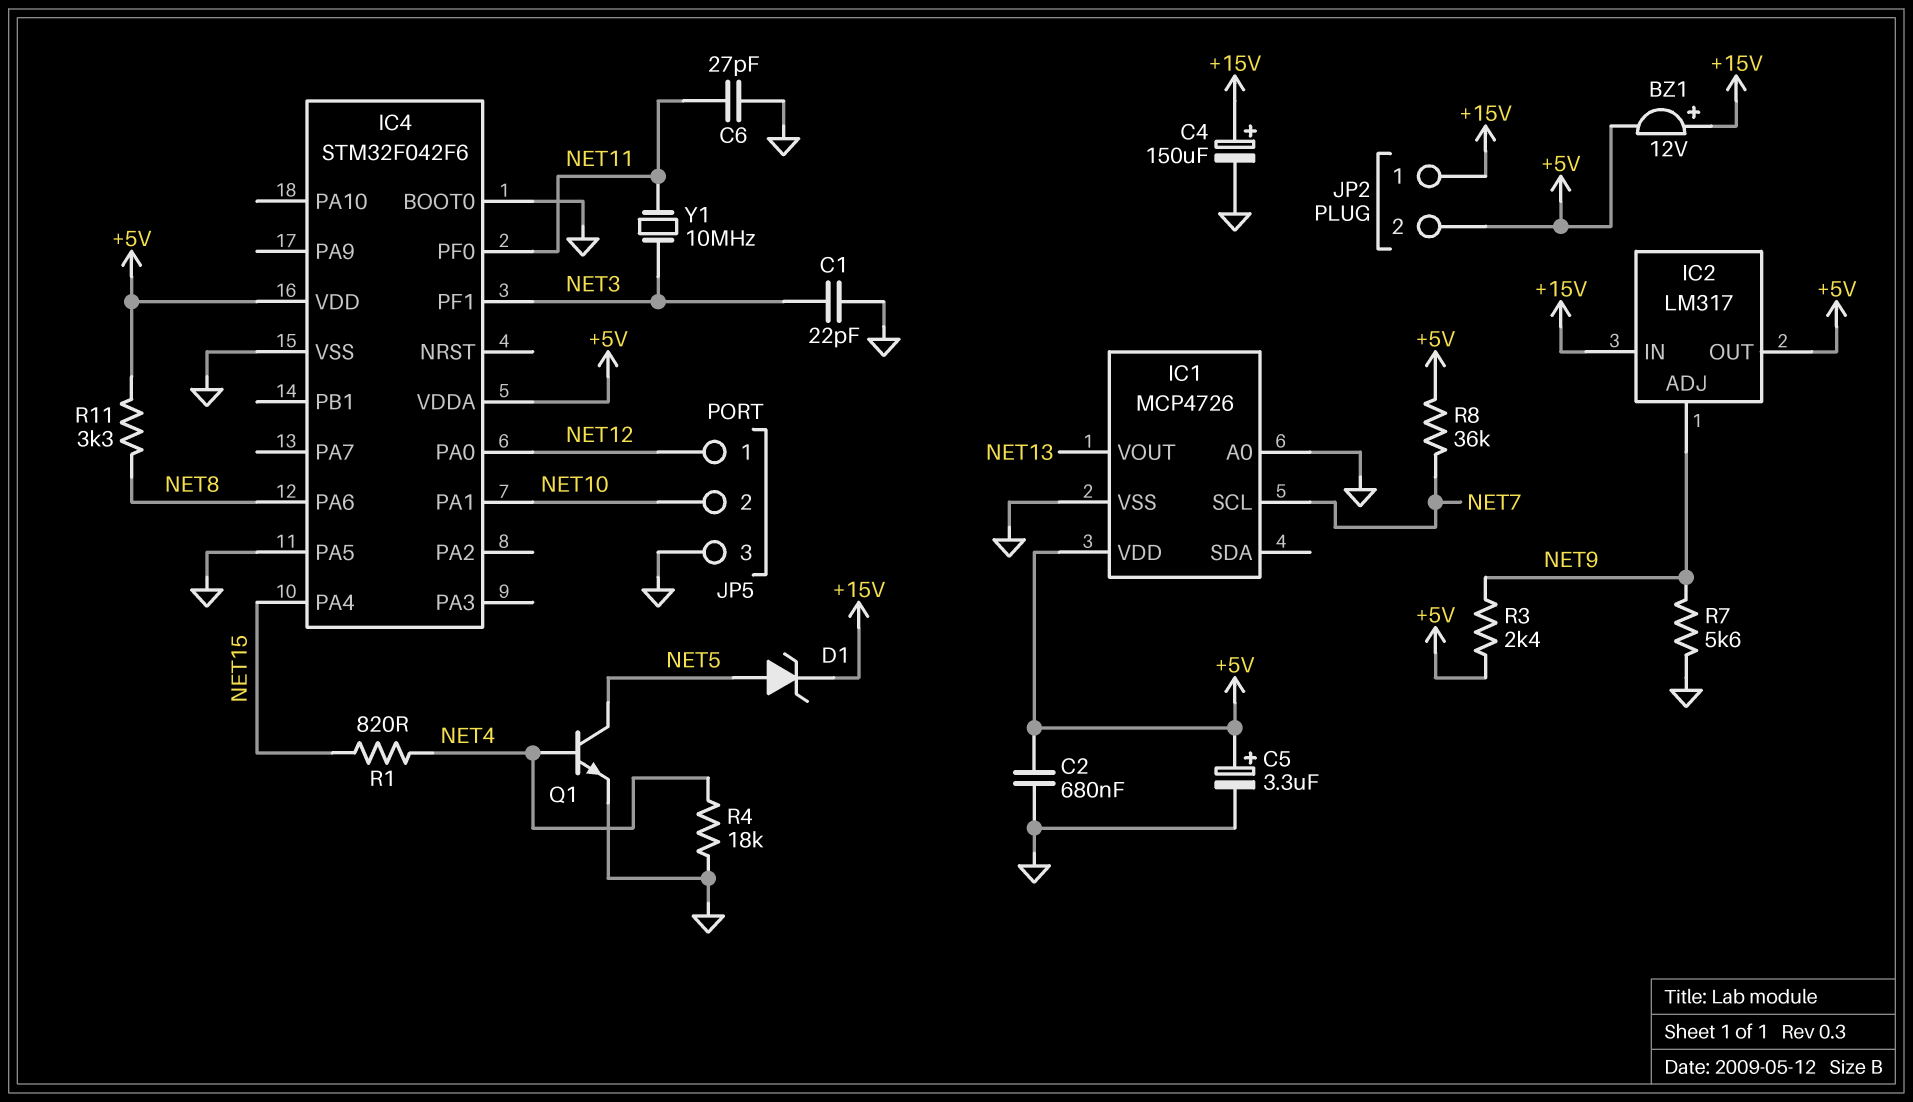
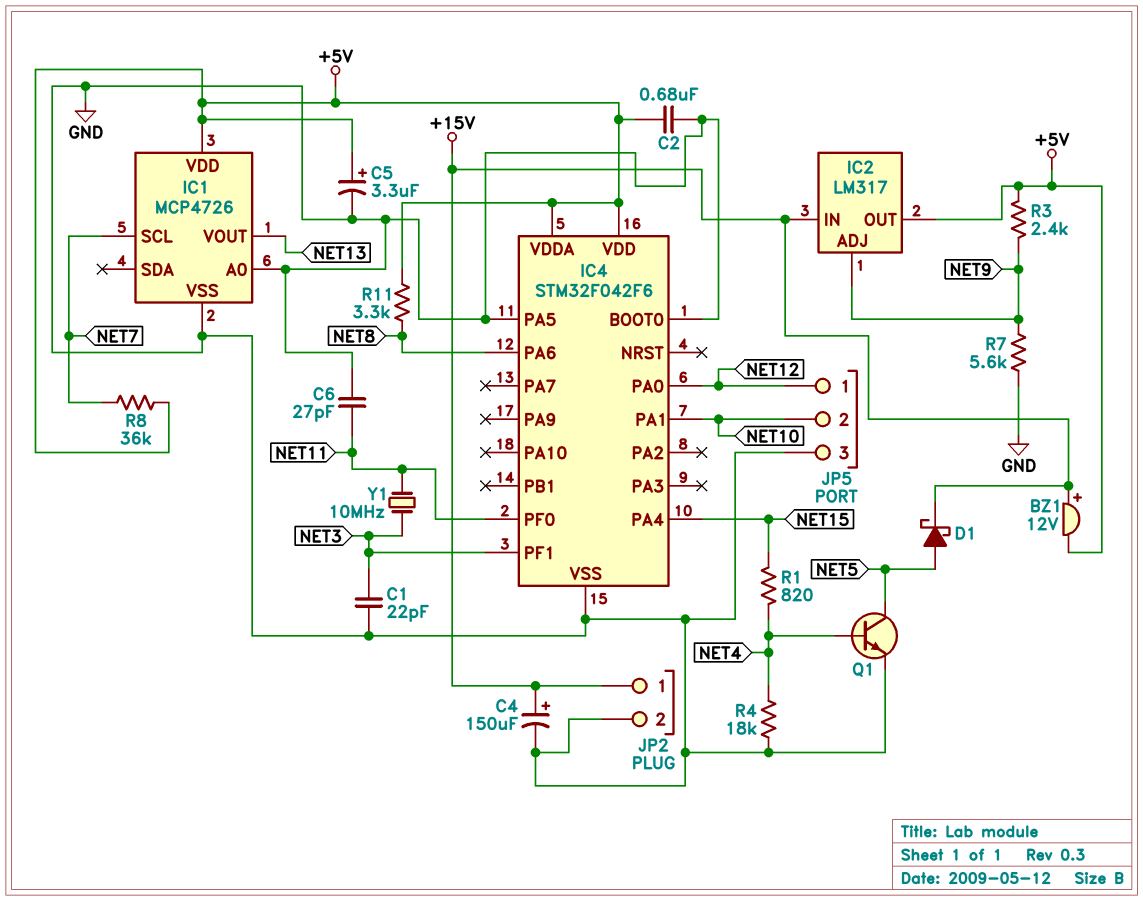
D1: zener (A NET5, K +15V) -> schottky (A NET5, K +15V)
JP2 pin 2: +5V -> GND

